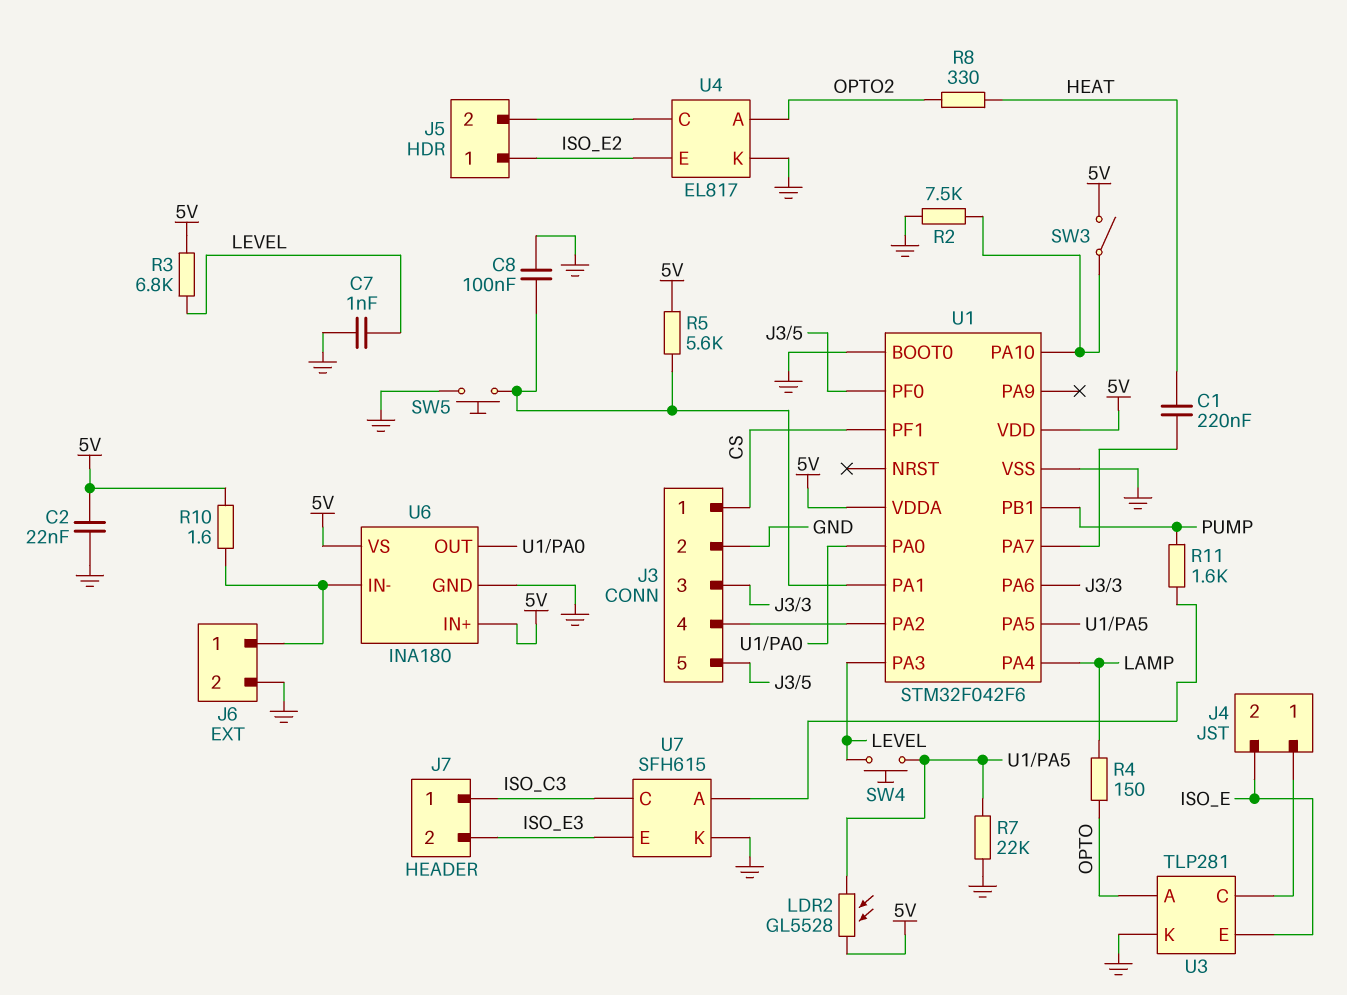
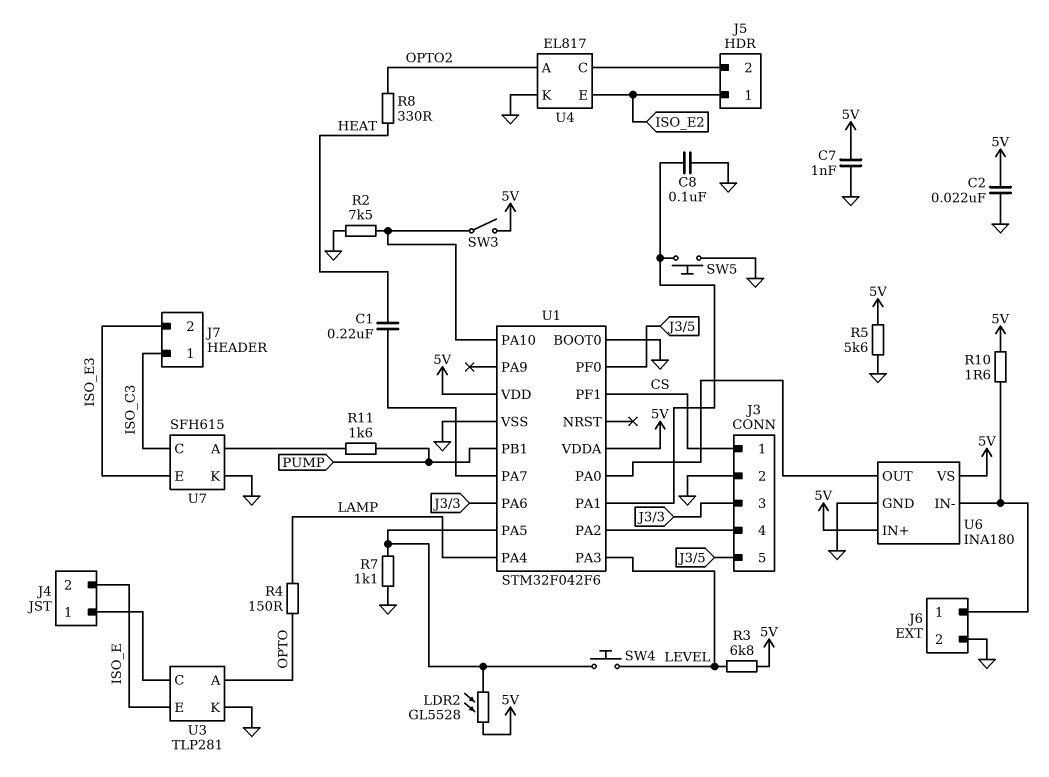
C7: 1nF (GND, LEVEL) -> 1nF (5V, GND)
R5: 5.6k (5V, U1/PA1) -> 5.6k (5V, GND)
R7: 22k (GND, U1/PA5) -> 1.1k (GND, U1/PA5)

